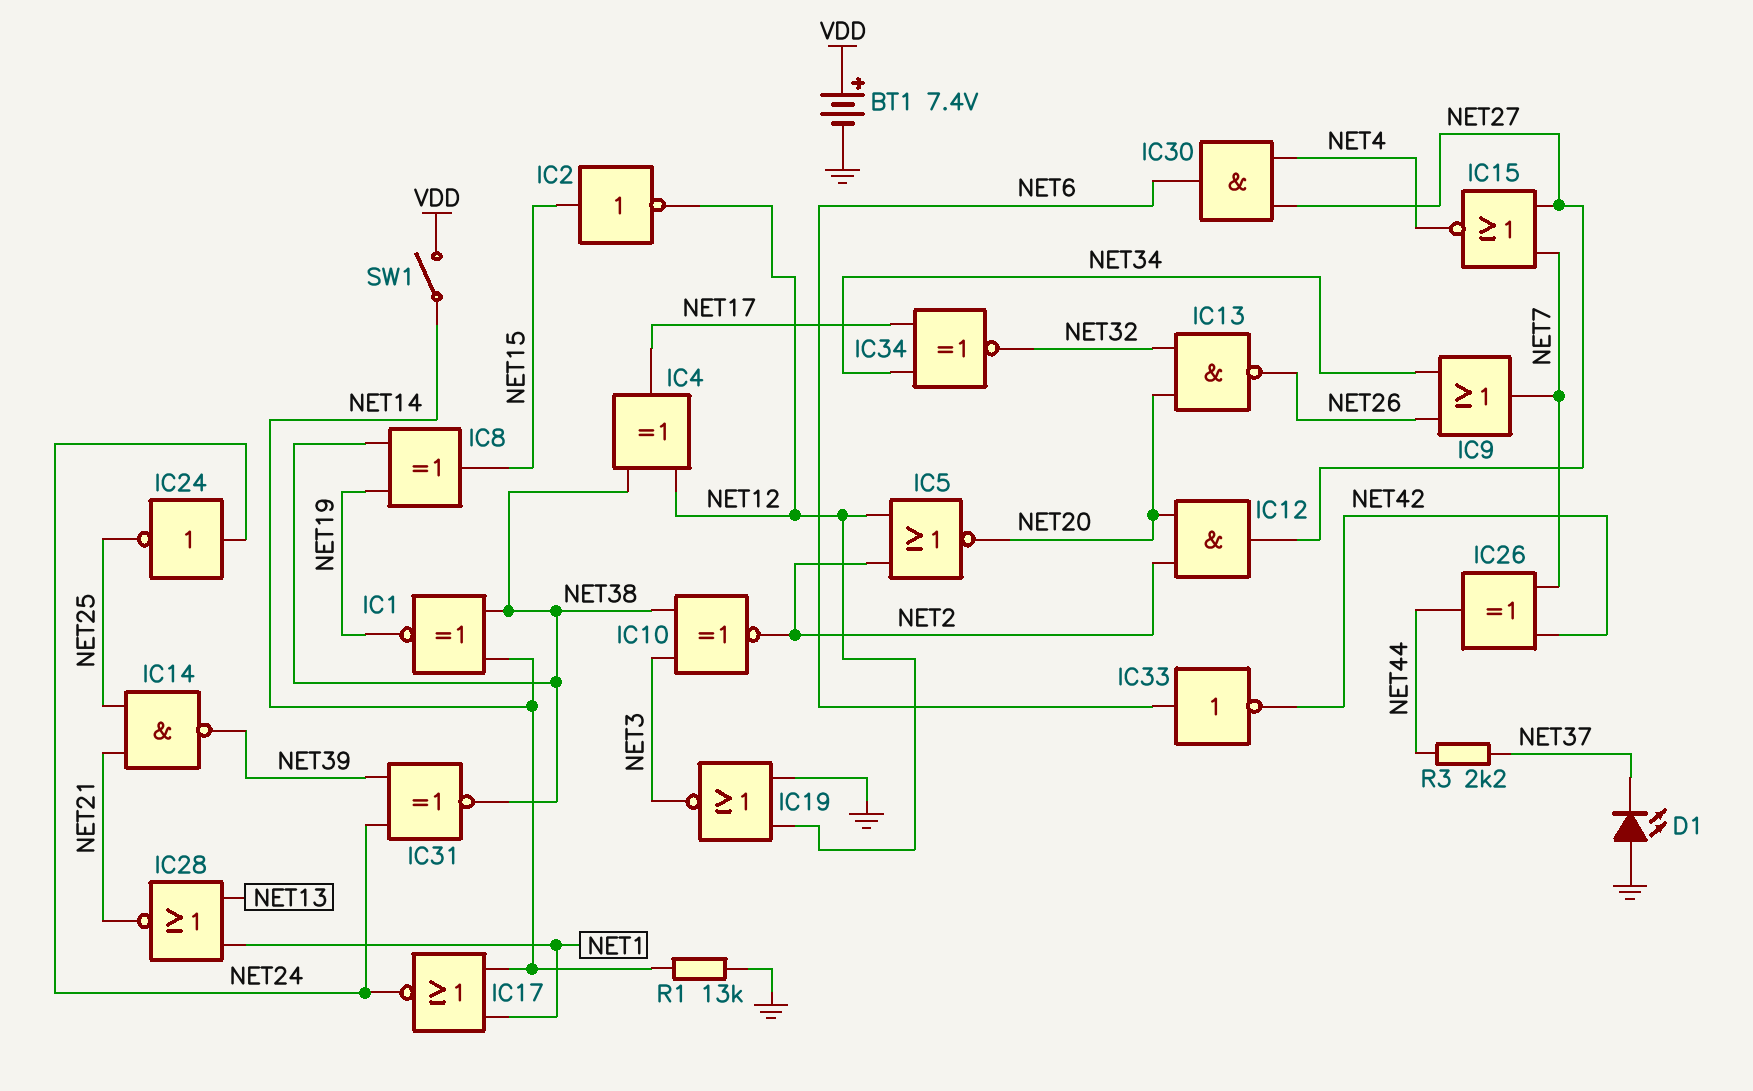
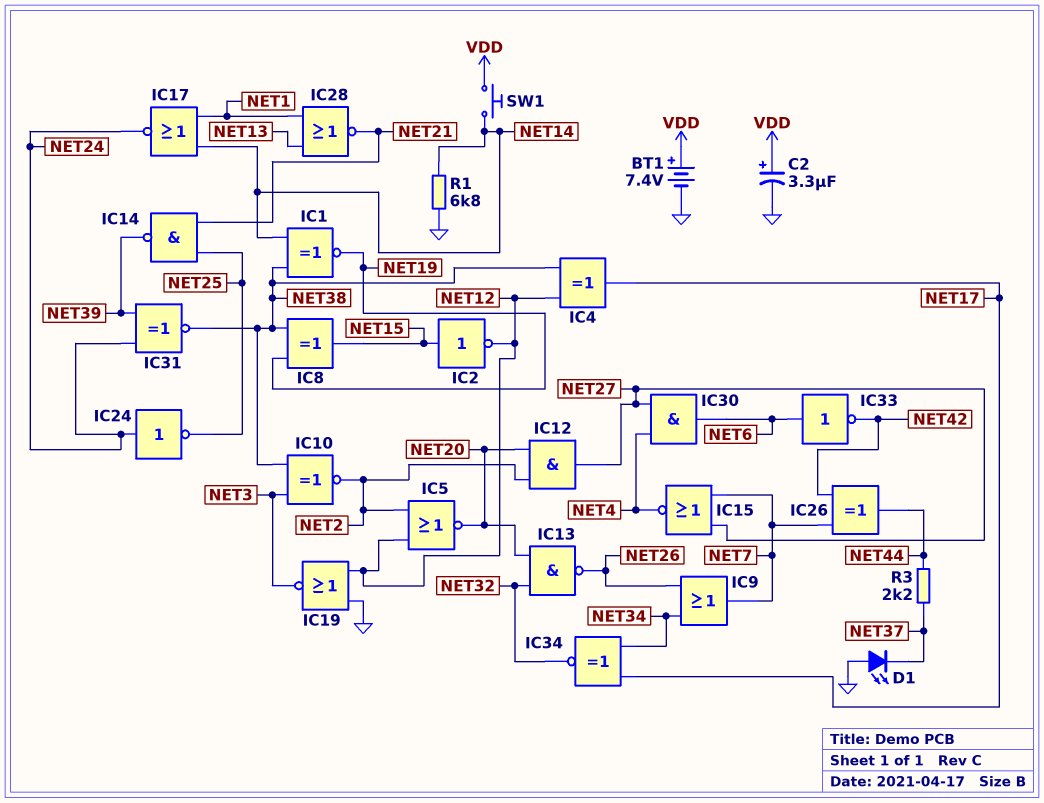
C2: none -> 3.3uF (plus VDD, minus GND)
R1: 13k (GND, NET14) -> 6.8k (GND, NET14)
SW1: switch (NET14, VDD) -> button (NET14, VDD)

